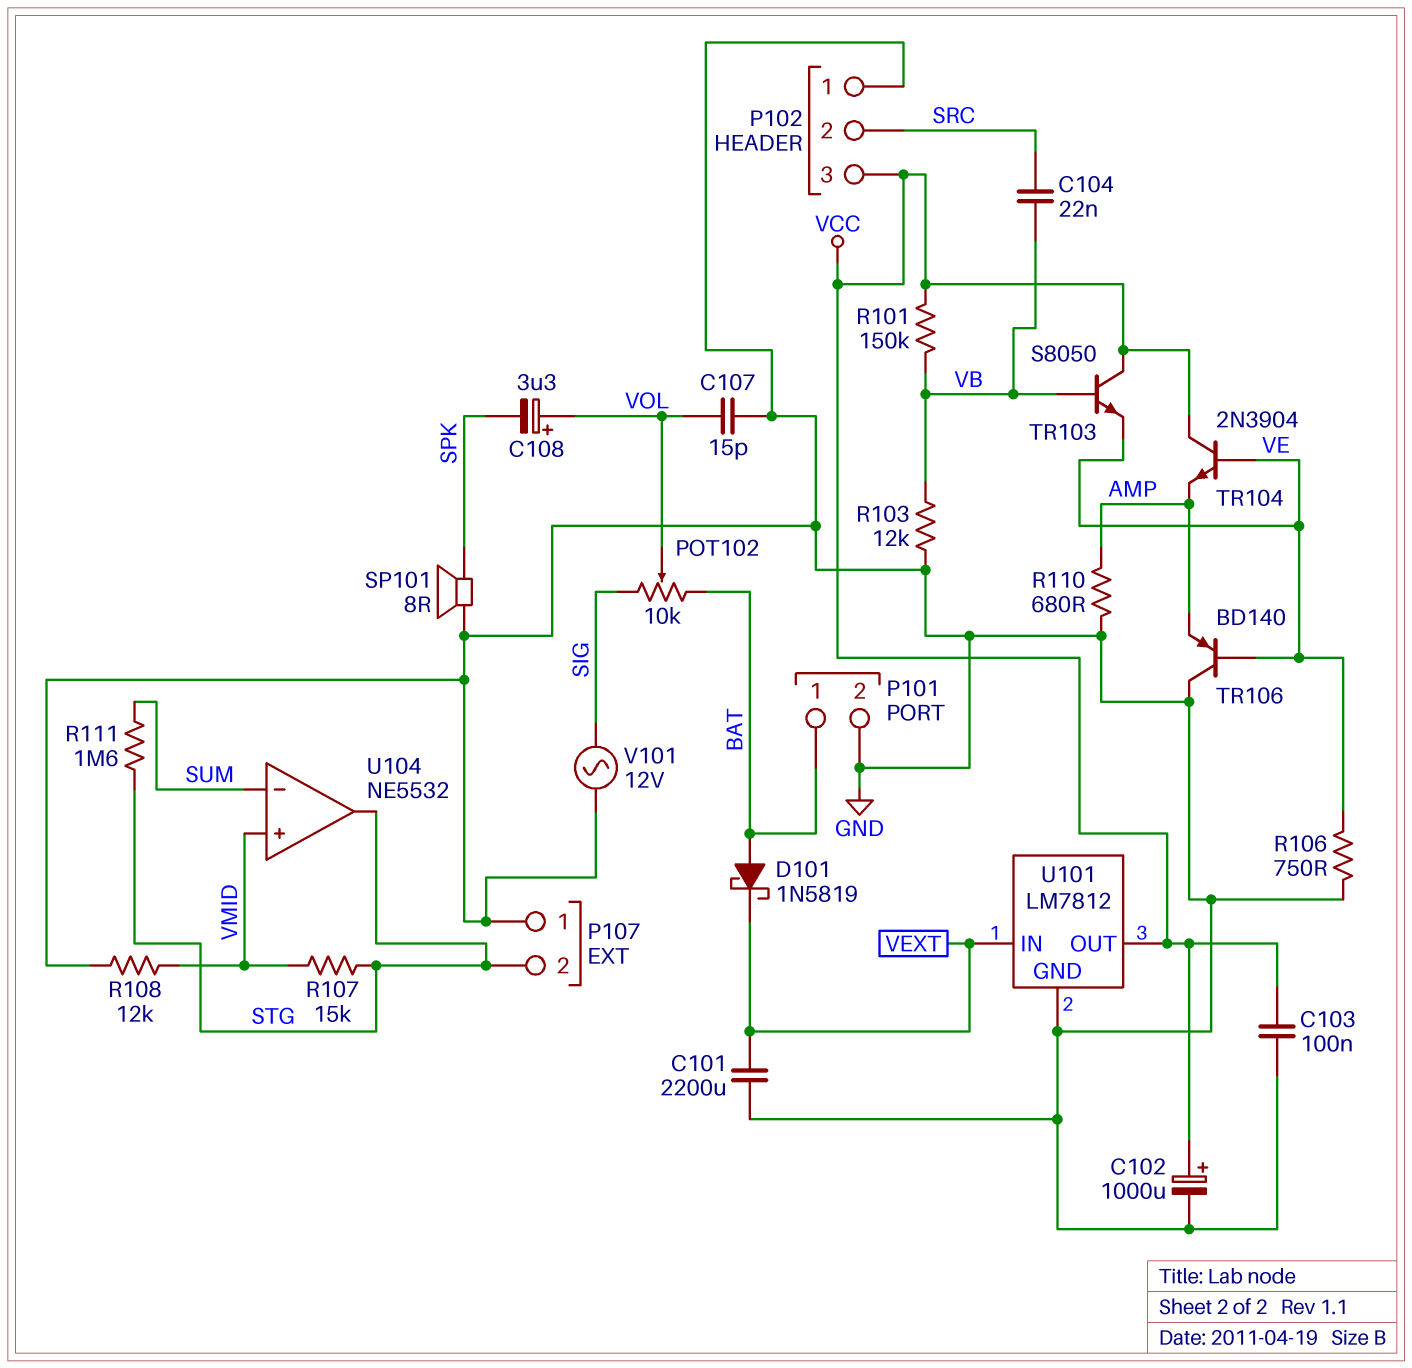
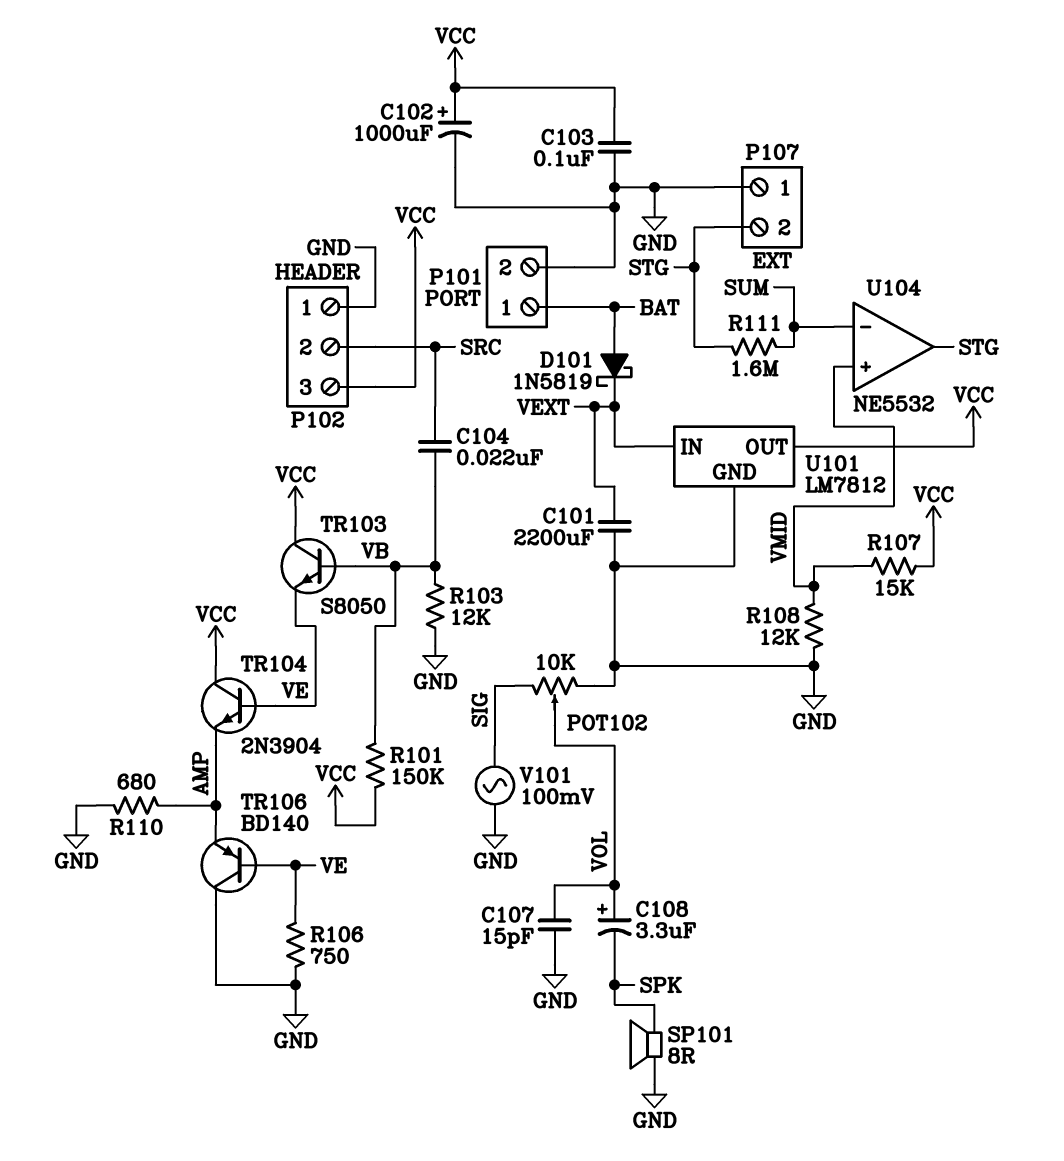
POT102: 10k (BAT, SIG, wiper VOL) -> 10k (GND, SIG, wiper VOL)
R107: 15k (STG, VMID) -> 15k (VCC, VMID)
V101: AC 12V (GND, SIG) -> AC 100mV (GND, SIG)

